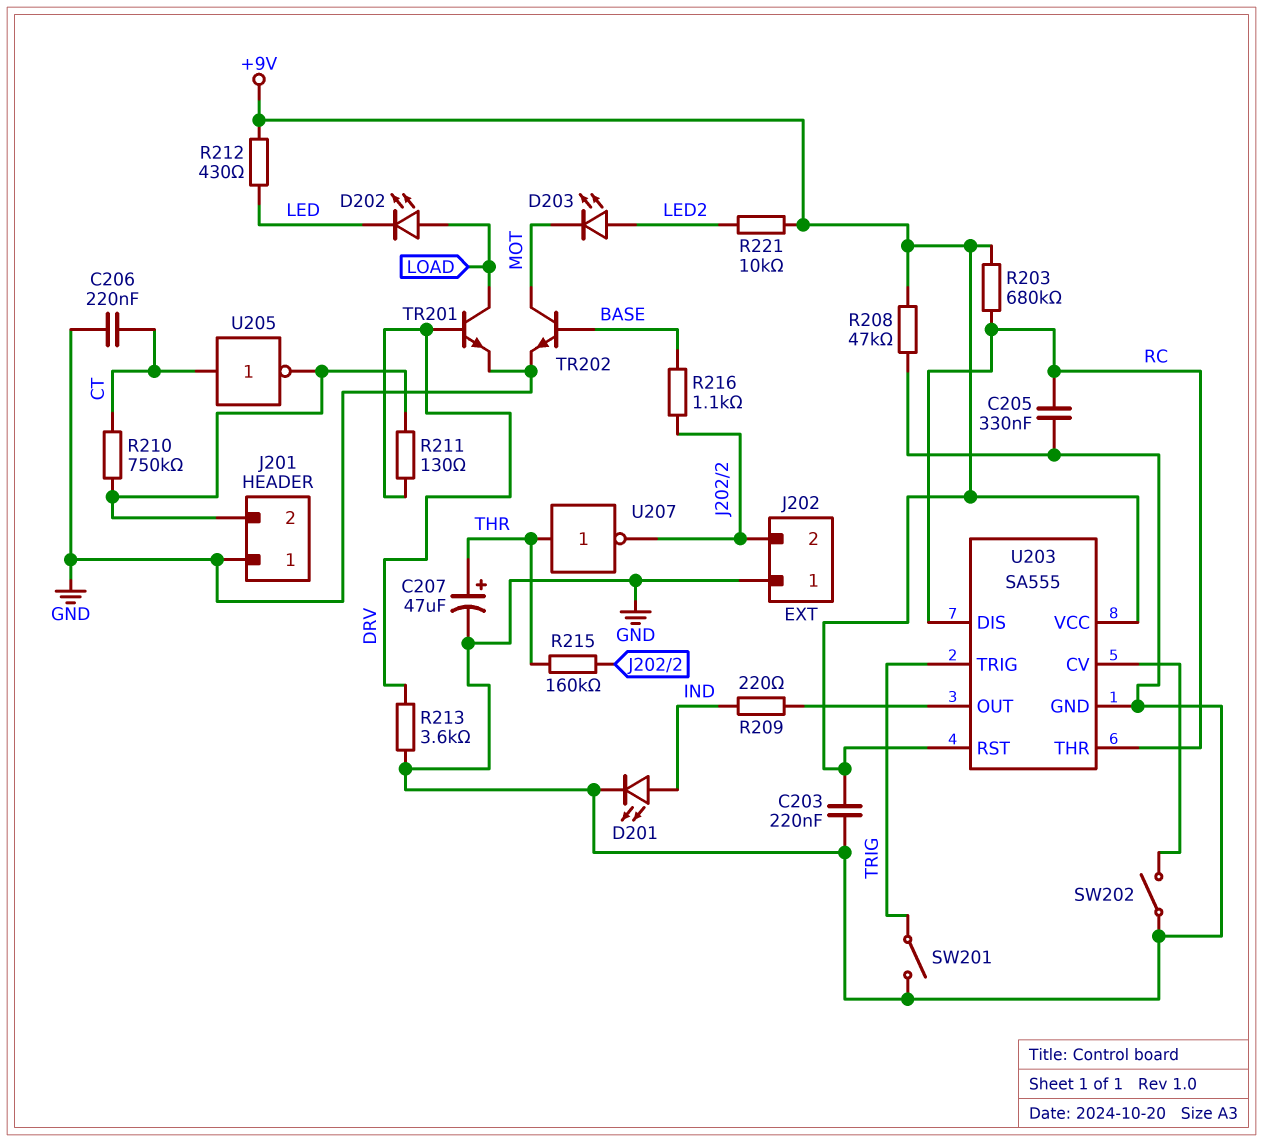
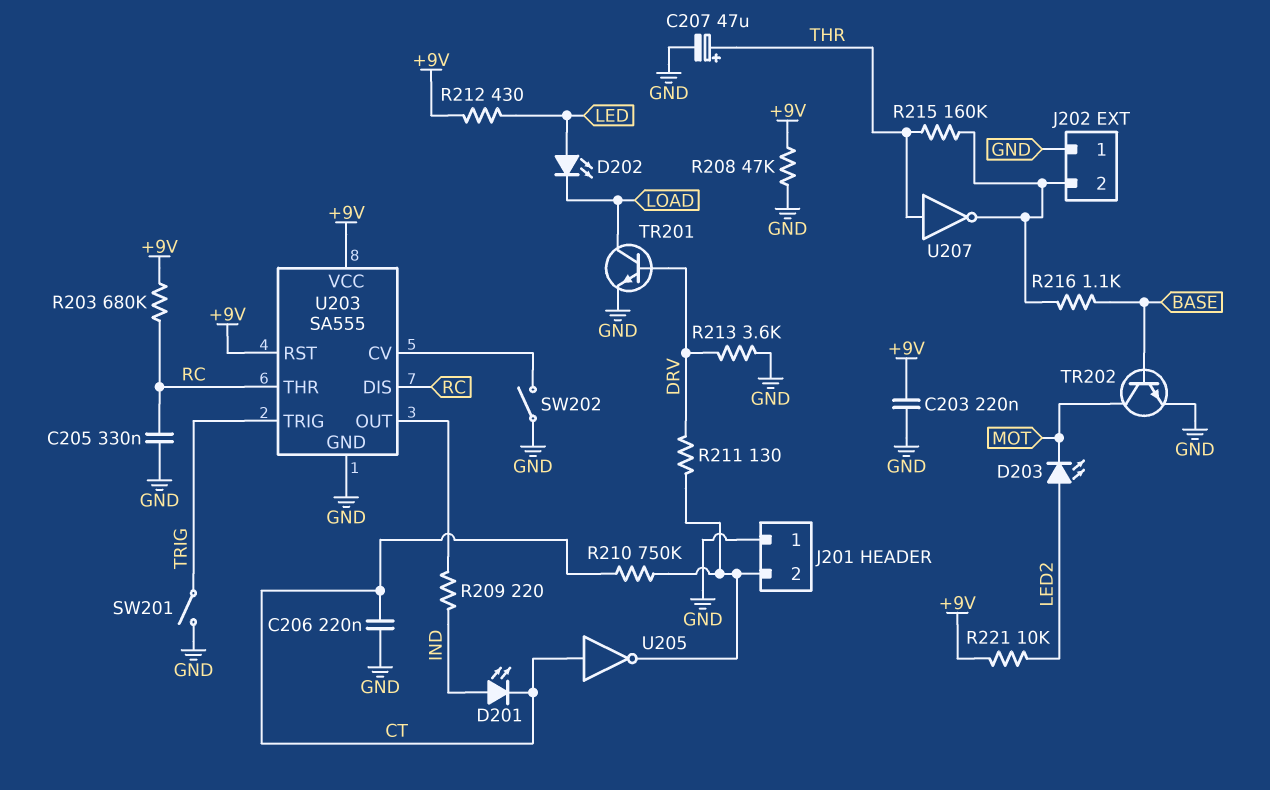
D201: LED (A IND, K GND) -> LED (A IND, K CT)
D202: LED (A LOAD, K LED) -> LED (A LED, K LOAD)

